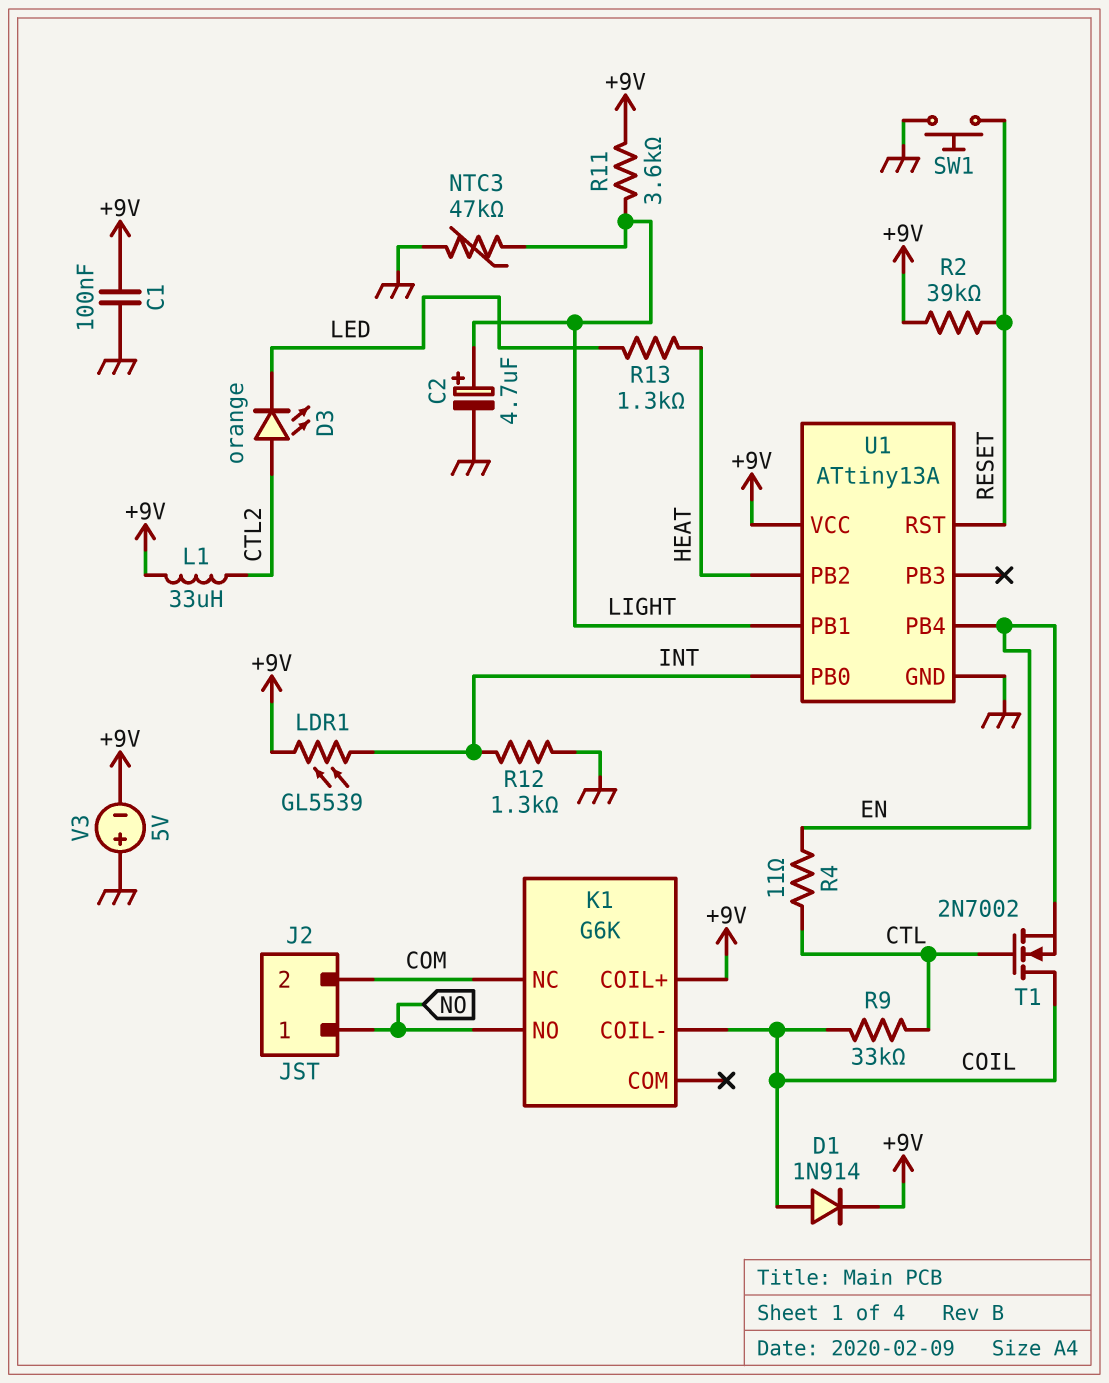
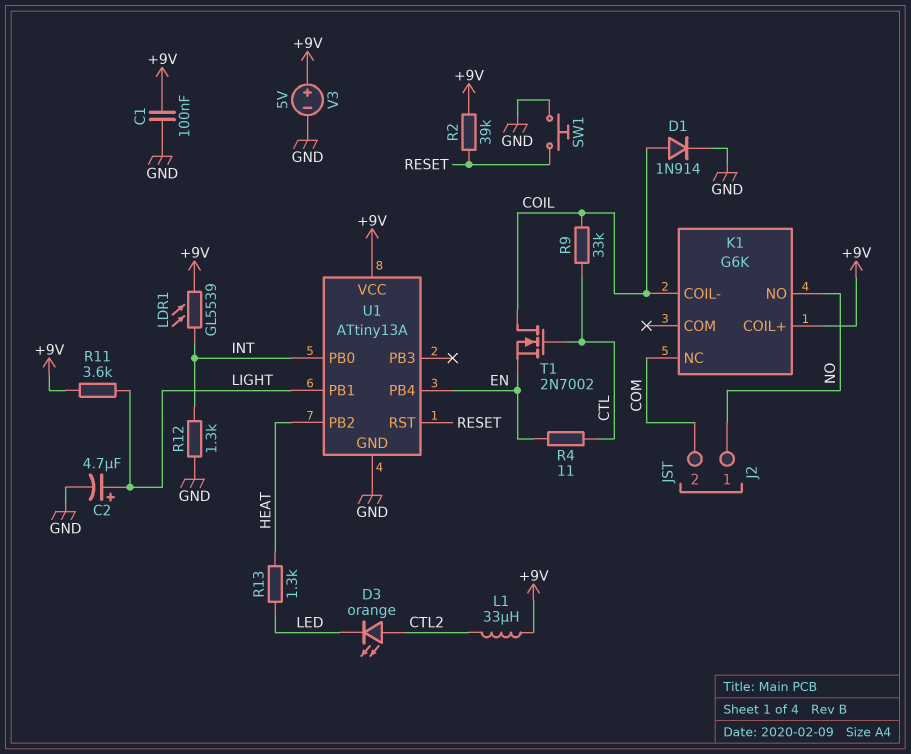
D1: diode 1N914 (A COIL, K +9V) -> diode 1N914 (A COIL, K GND)
NTC3: 47k (GND, LIGHT) -> none
V3: 5V (plus GND, minus +9V) -> 5V (plus +9V, minus GND)

